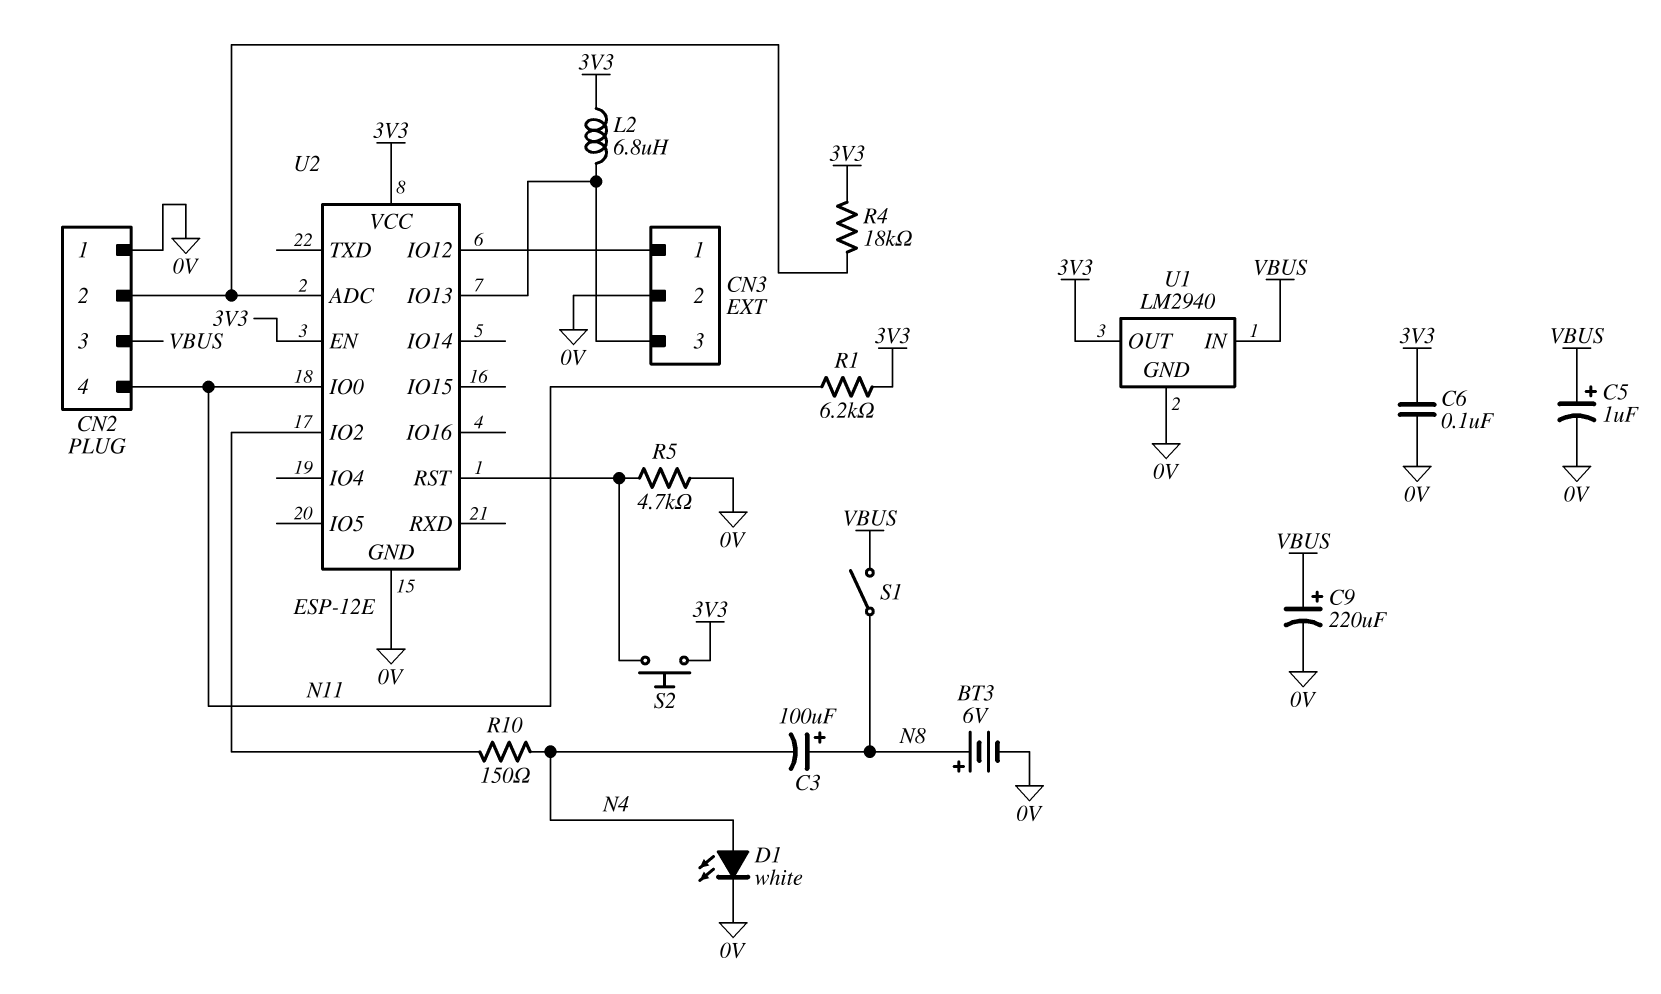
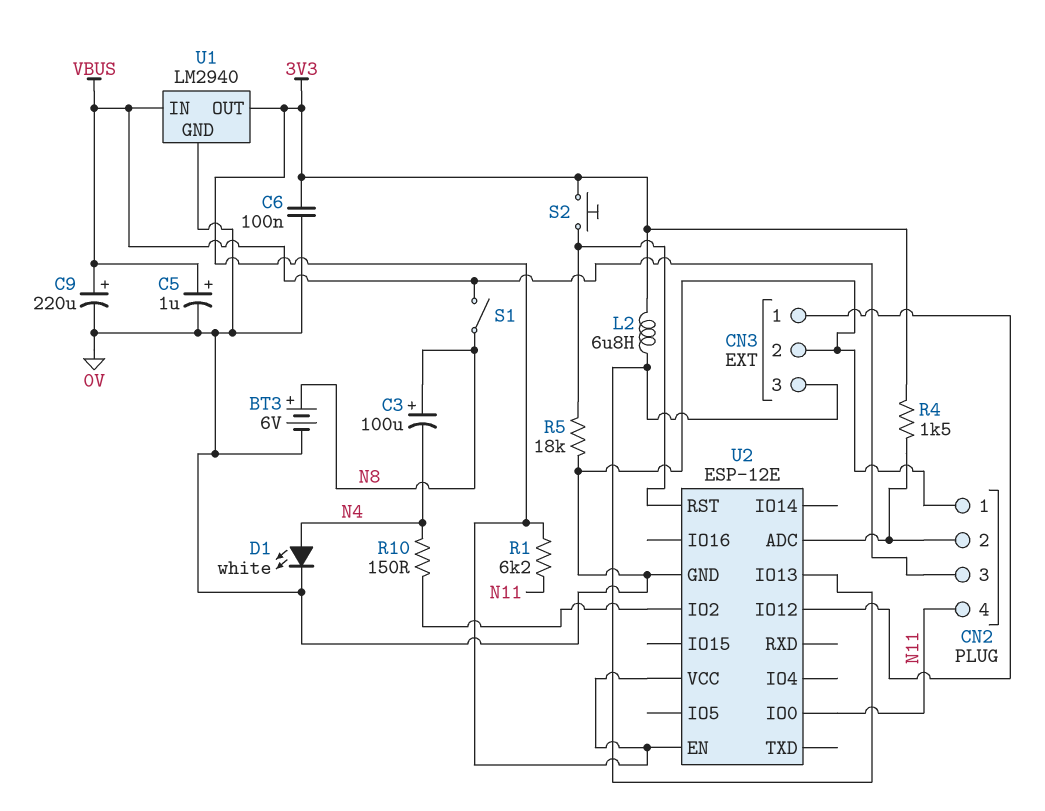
R4: 18k (3V3, CN2/2) -> 1.5k (3V3, CN2/2)
R5: 4.7k (0V, U2/RST) -> 18k (0V, U2/RST)

